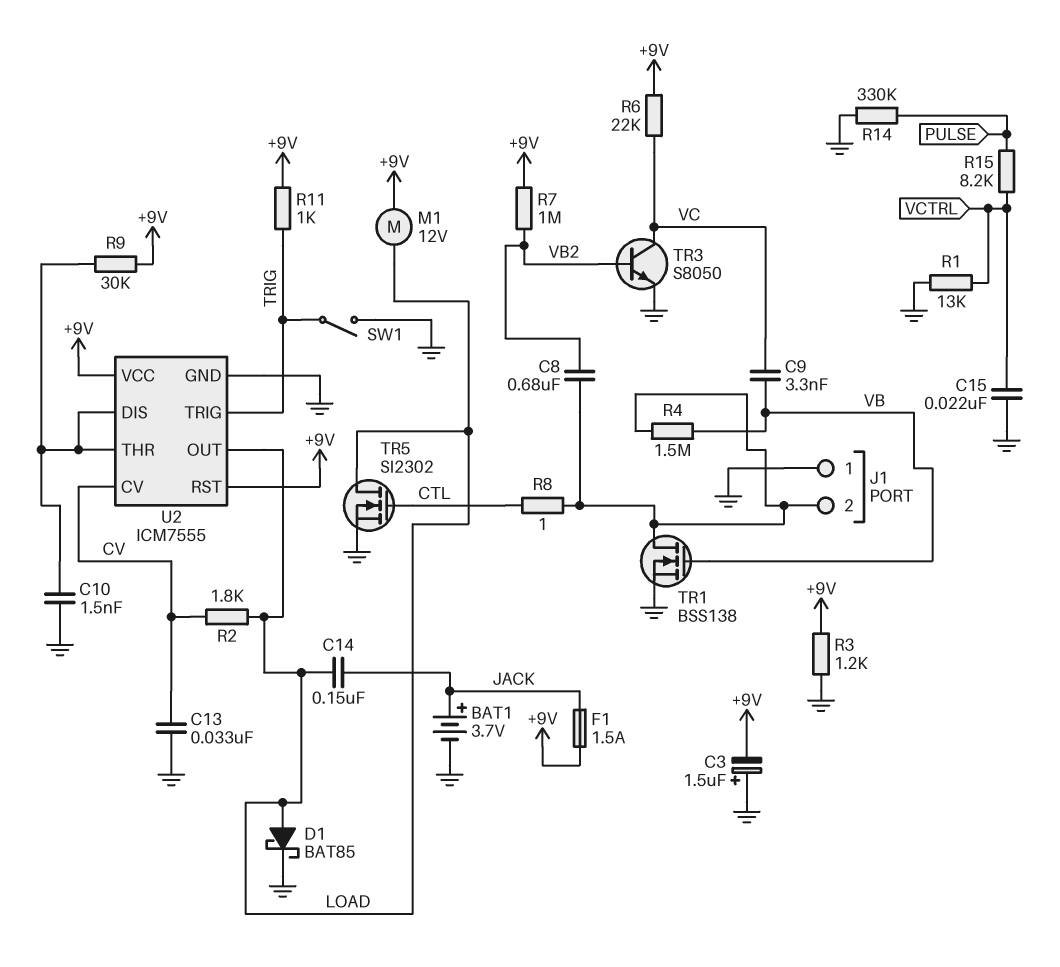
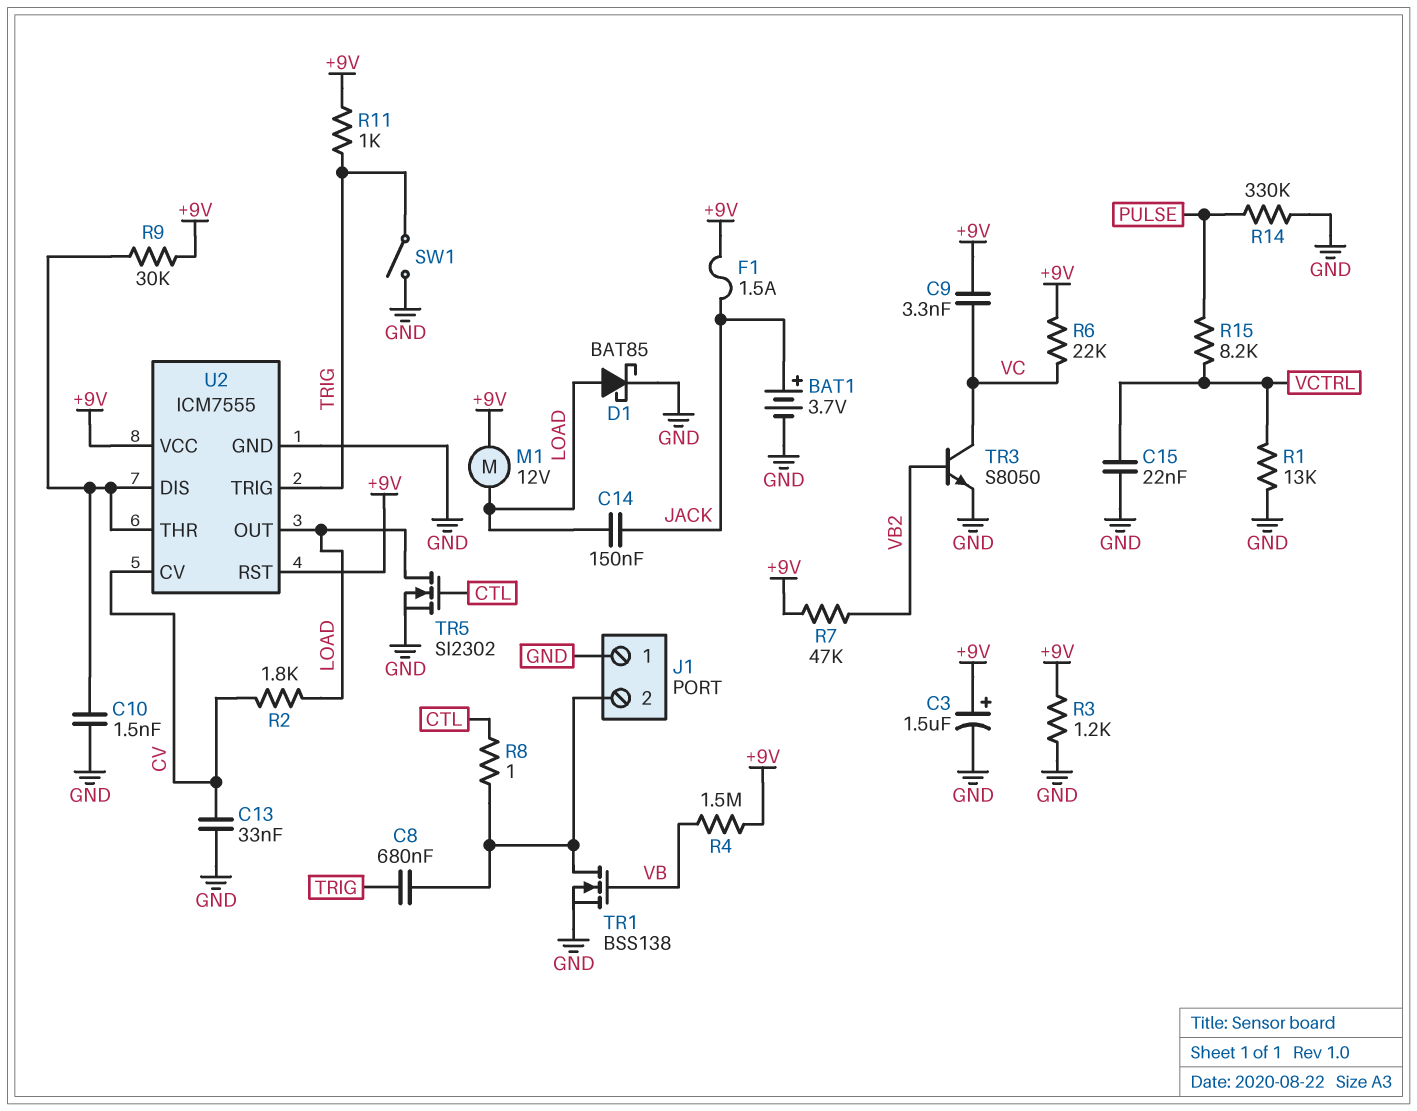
C3: 1.5uF (plus GND, minus +9V) -> 1.5uF (plus +9V, minus GND)
C8: 680nF (J1/2, VB2) -> 680nF (J1/2, TRIG)
C9: 3.3nF (VB, VC) -> 3.3nF (+9V, VC)
R4: 1.5M (J1/2, VB) -> 1.5M (+9V, VB)
R7: 1M (+9V, VB2) -> 47k (+9V, VB2)

